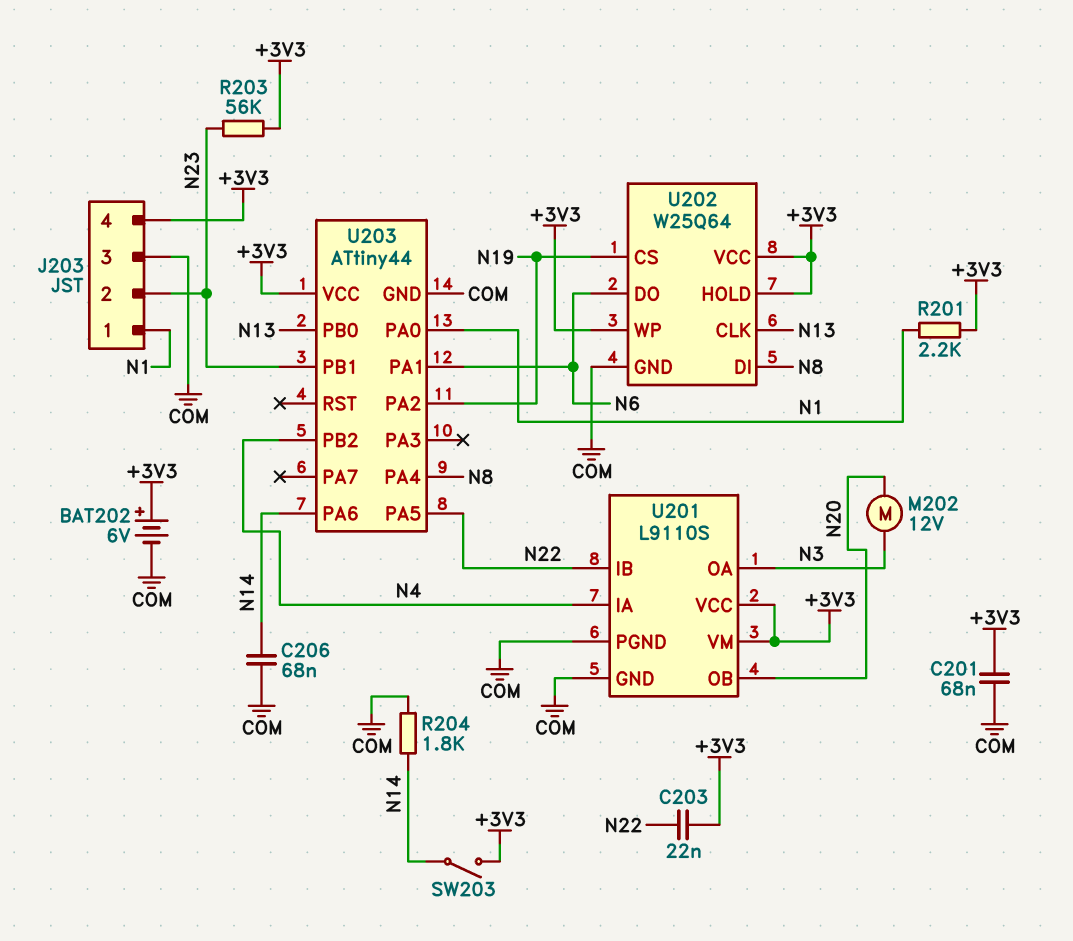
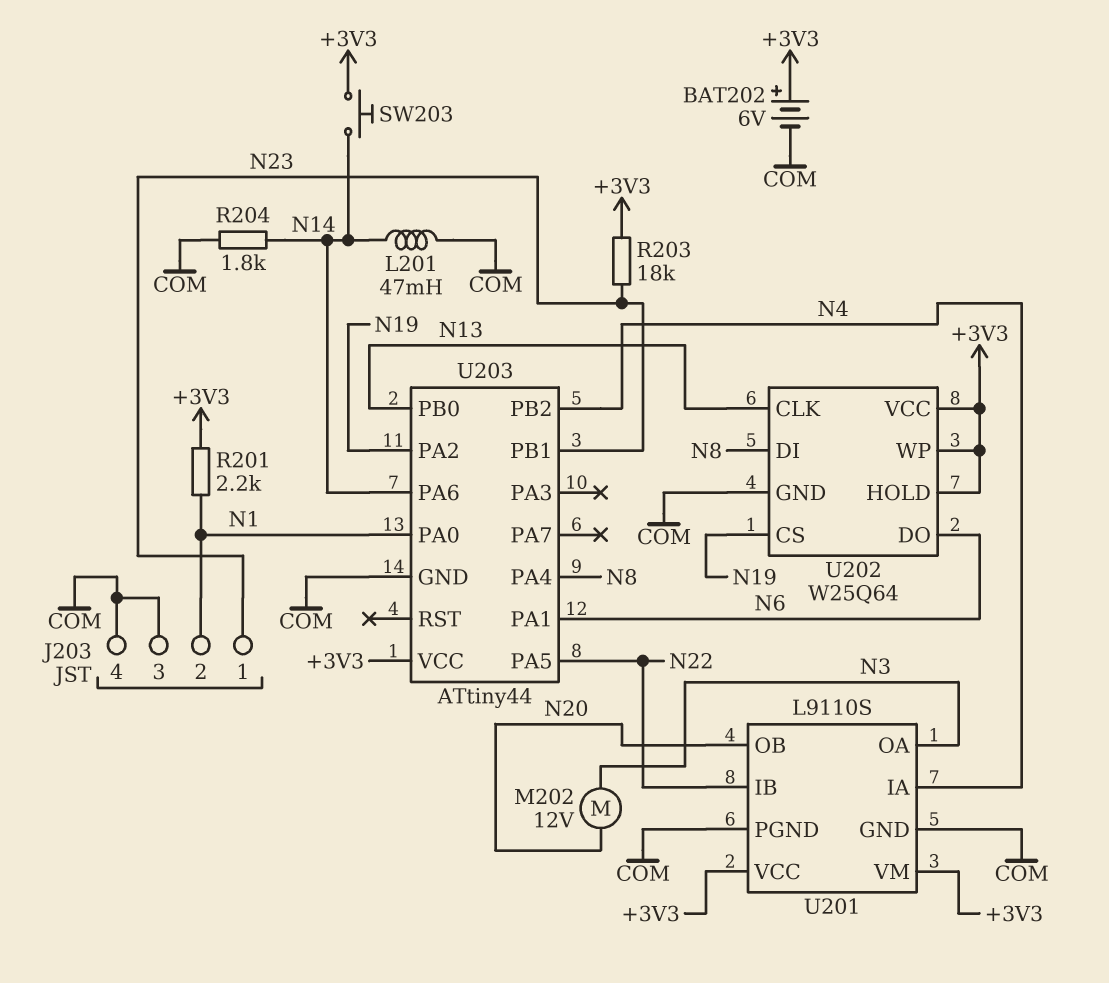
C201: 68nF (+3V3, COM) -> none
C203: 22nF (+3V3, N22) -> none
C206: 68nF (COM, N14) -> none
J203 pin 1: N1 -> N23
J203 pin 2: N23 -> N1
J203 pin 4: +3V3 -> COM
L201: none -> 47mH (COM, N14)
R203: 56k (+3V3, N23) -> 18k (+3V3, N23)
SW203: switch (+3V3, N14) -> button (+3V3, N14)

